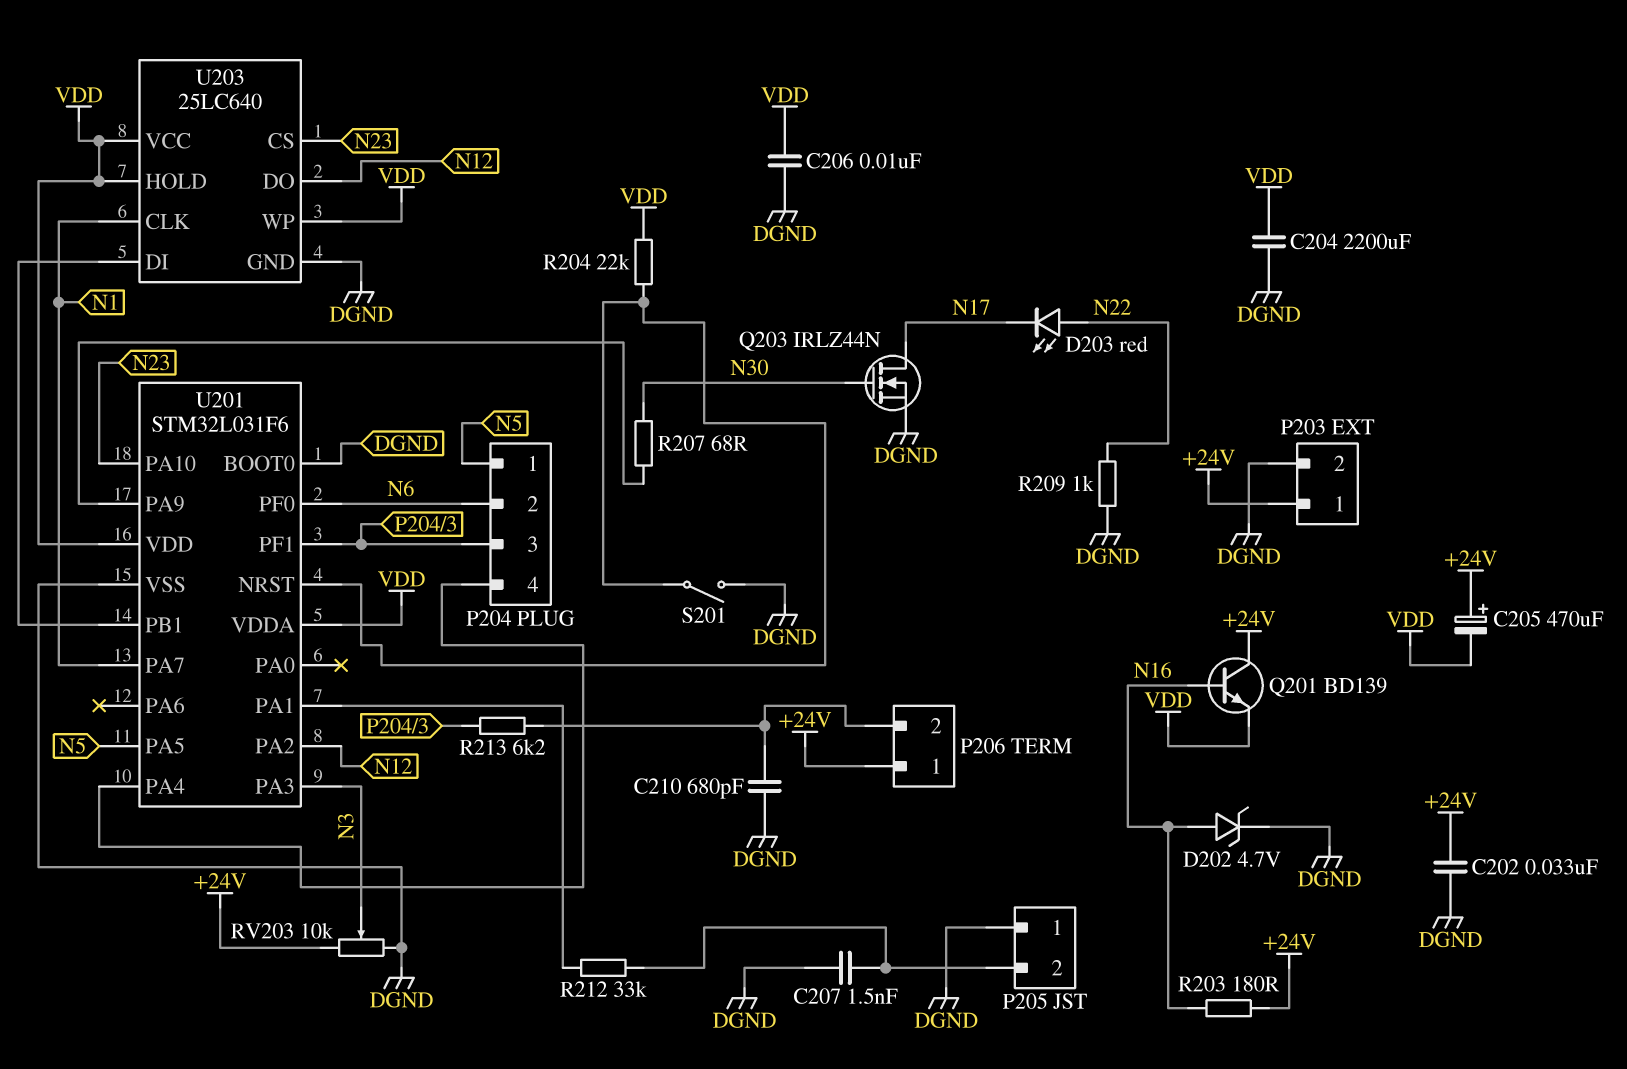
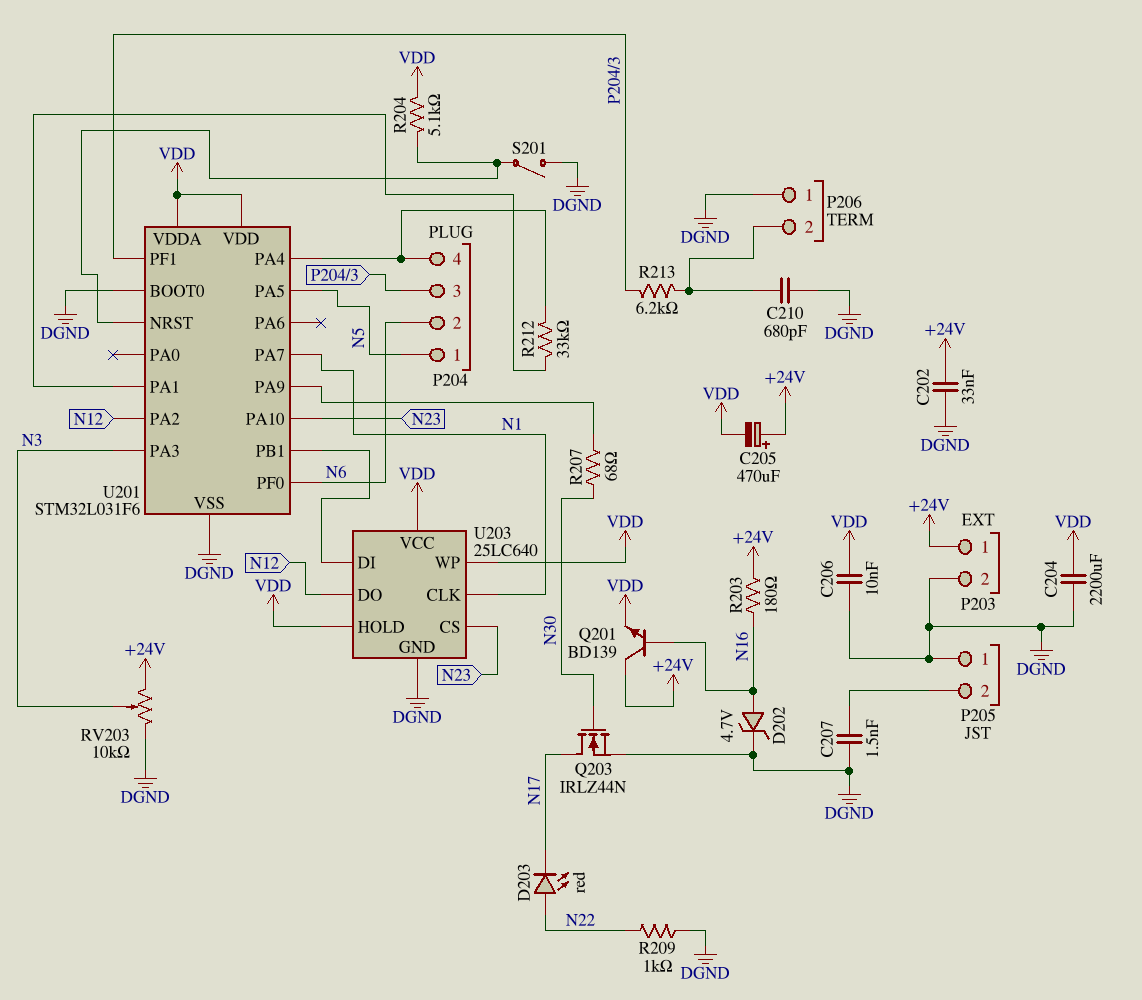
P206 pin 1: +24V -> DGND
R204: 22k (U201/NRST, VDD) -> 5.1k (U201/NRST, VDD)
R212: 33k (P205/2, U201/PA1) -> 33k (P204/4, U201/PA1)

